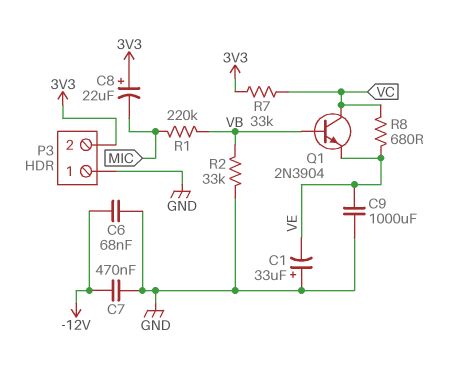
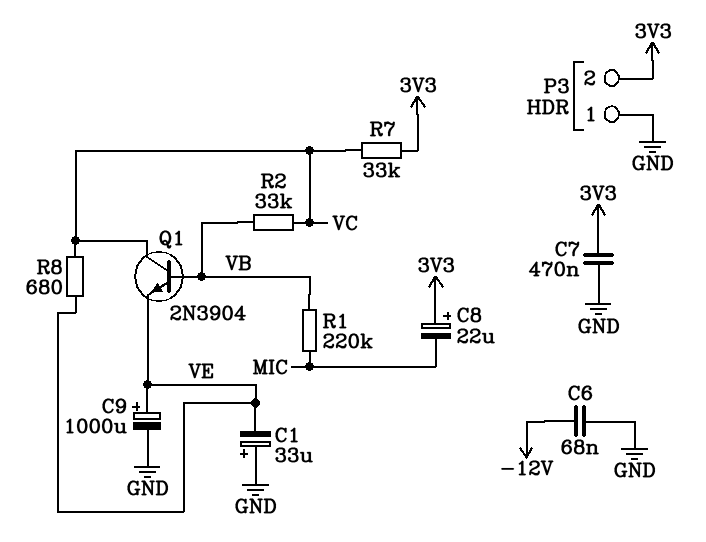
C7: 470nF (-12V, GND) -> 470nF (3V3, GND)
C9: 1000uF (GND, VE) -> 1000uF (plus VE, minus GND)
R2: 33k (GND, VB) -> 33k (VB, VC)

